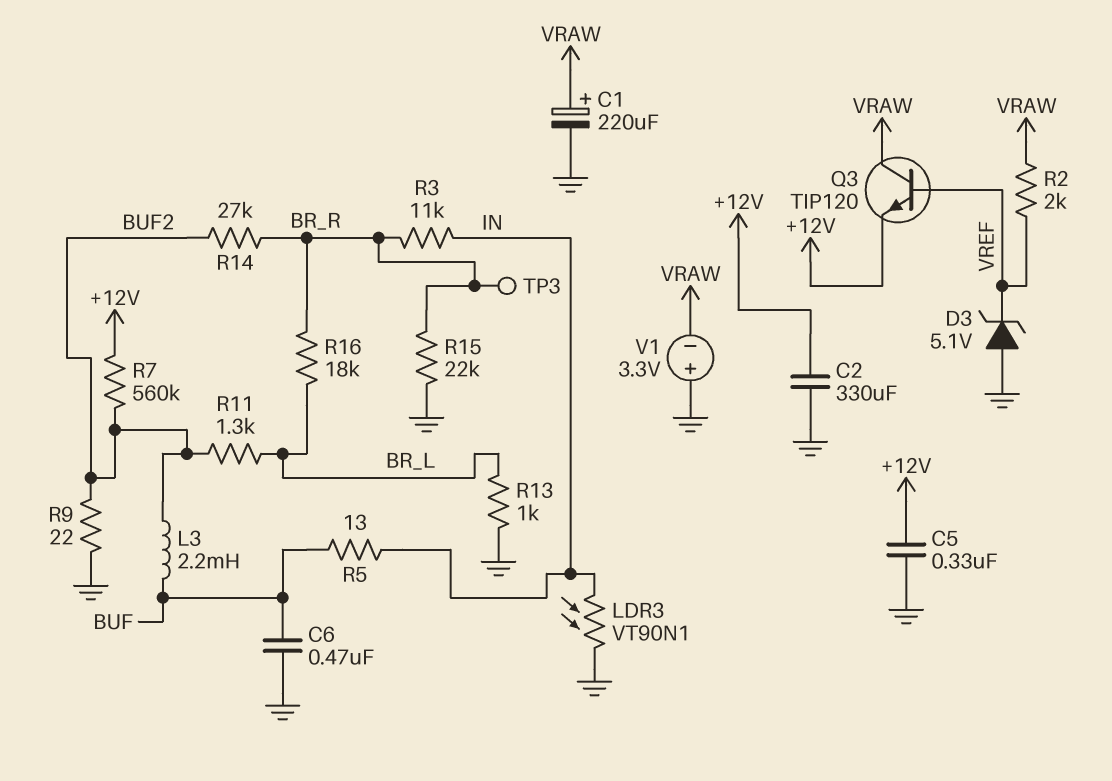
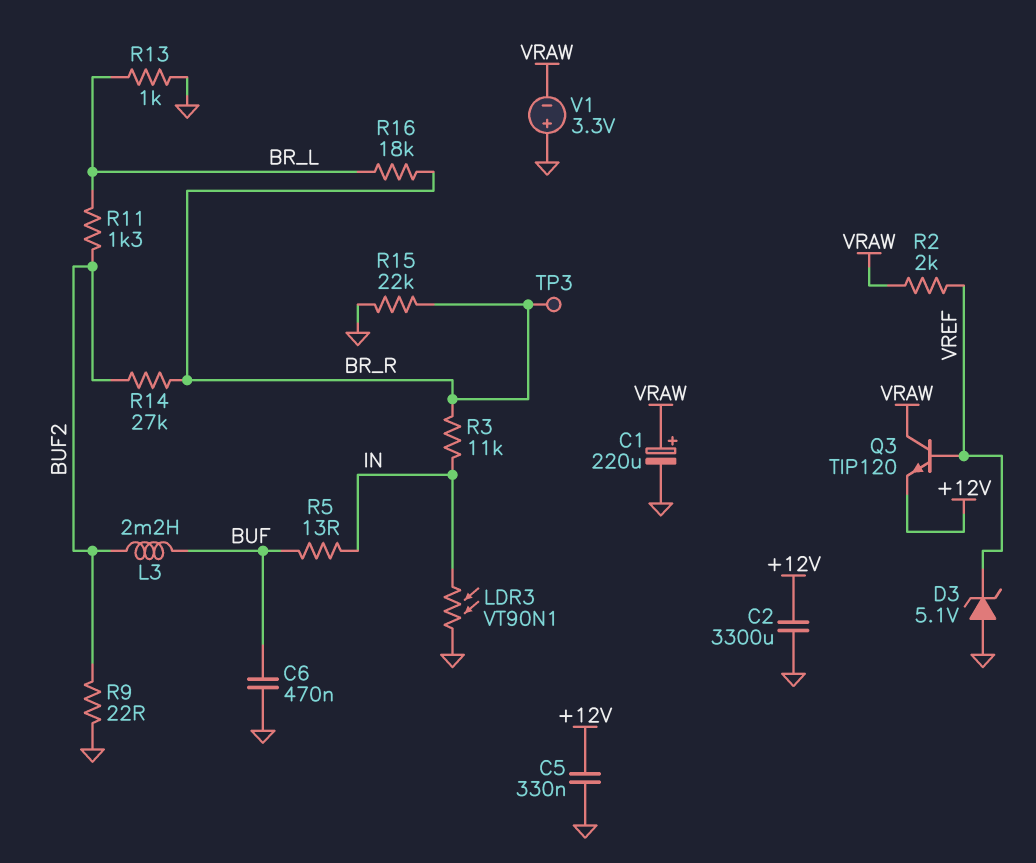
C2: 330uF (+12V, GND) -> 3300uF (+12V, GND)
R7: 560k (+12V, BUF2) -> none

